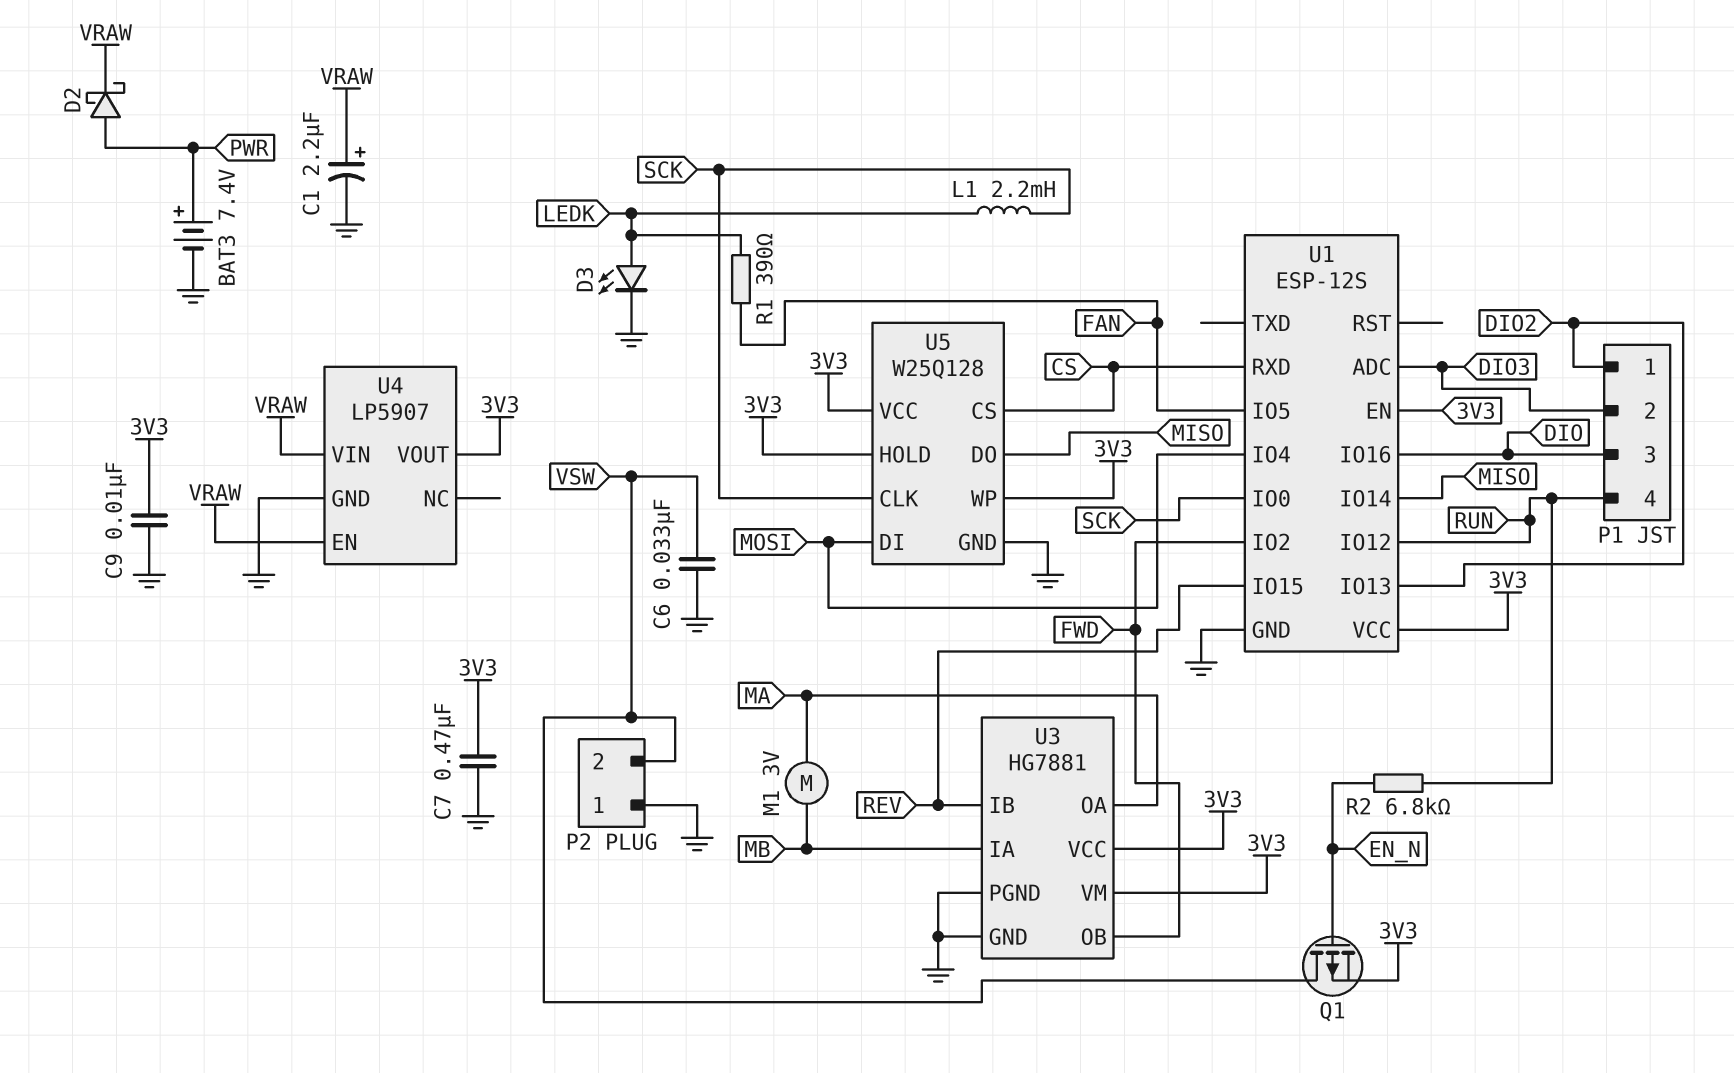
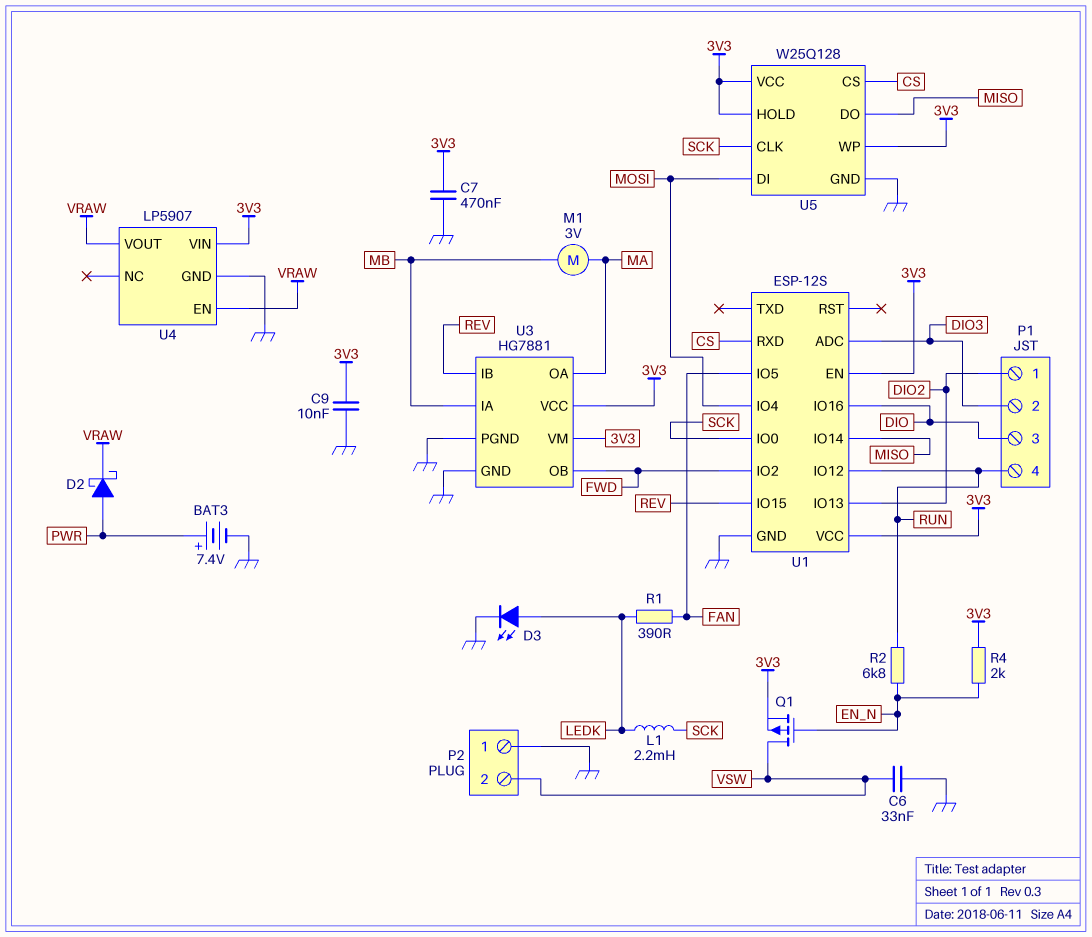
C1: 2.2uF (plus VRAW, minus GND) -> none
R4: none -> 2k (3V3, EN_N)
U4 pin VIN: VRAW -> 3V3
U4 pin VOUT: 3V3 -> VRAW

